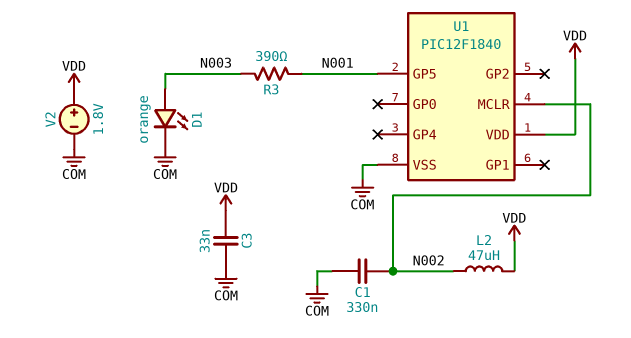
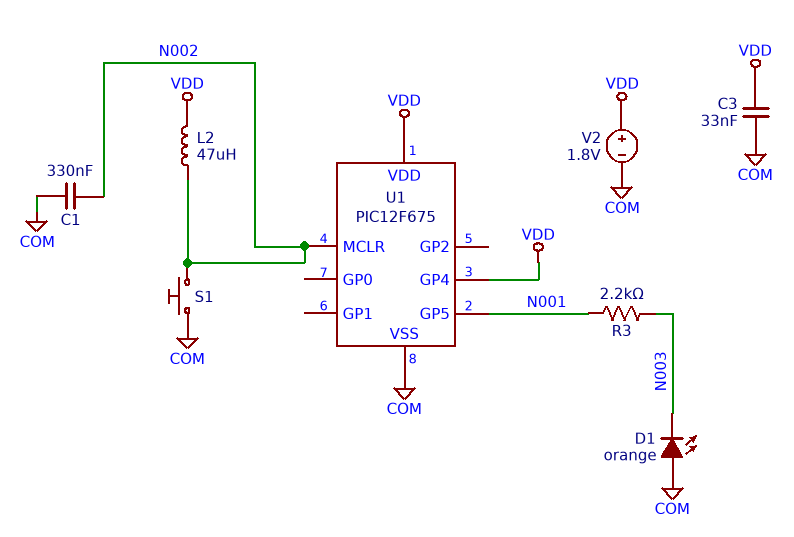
D1: LED orange (A N003, K COM) -> LED orange (A COM, K N003)
R3: 390 (N001, N003) -> 2.2k (N001, N003)
S1: none -> button (COM, N002)
U1: PIC12F1840 -> PIC12F675
U1 pin GP4: none -> VDD

